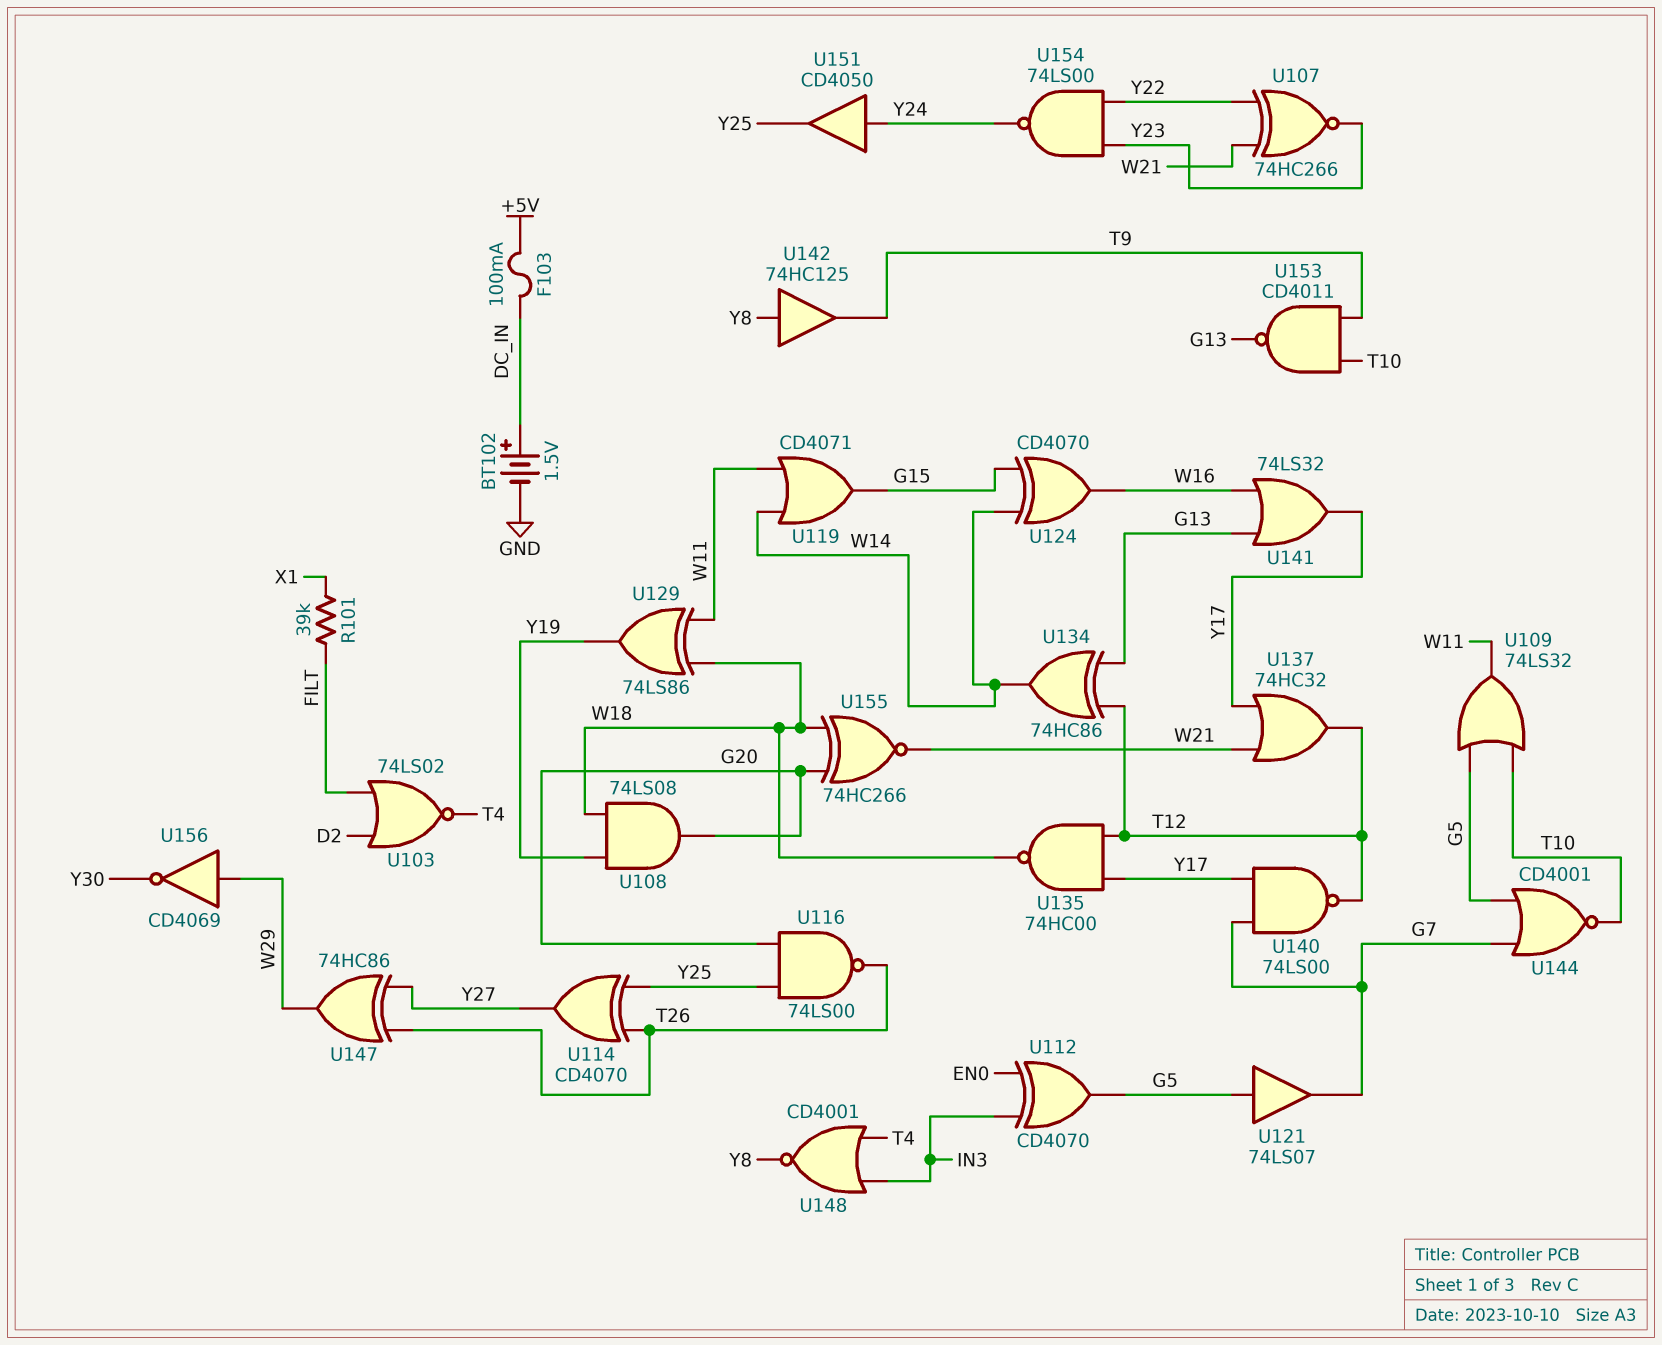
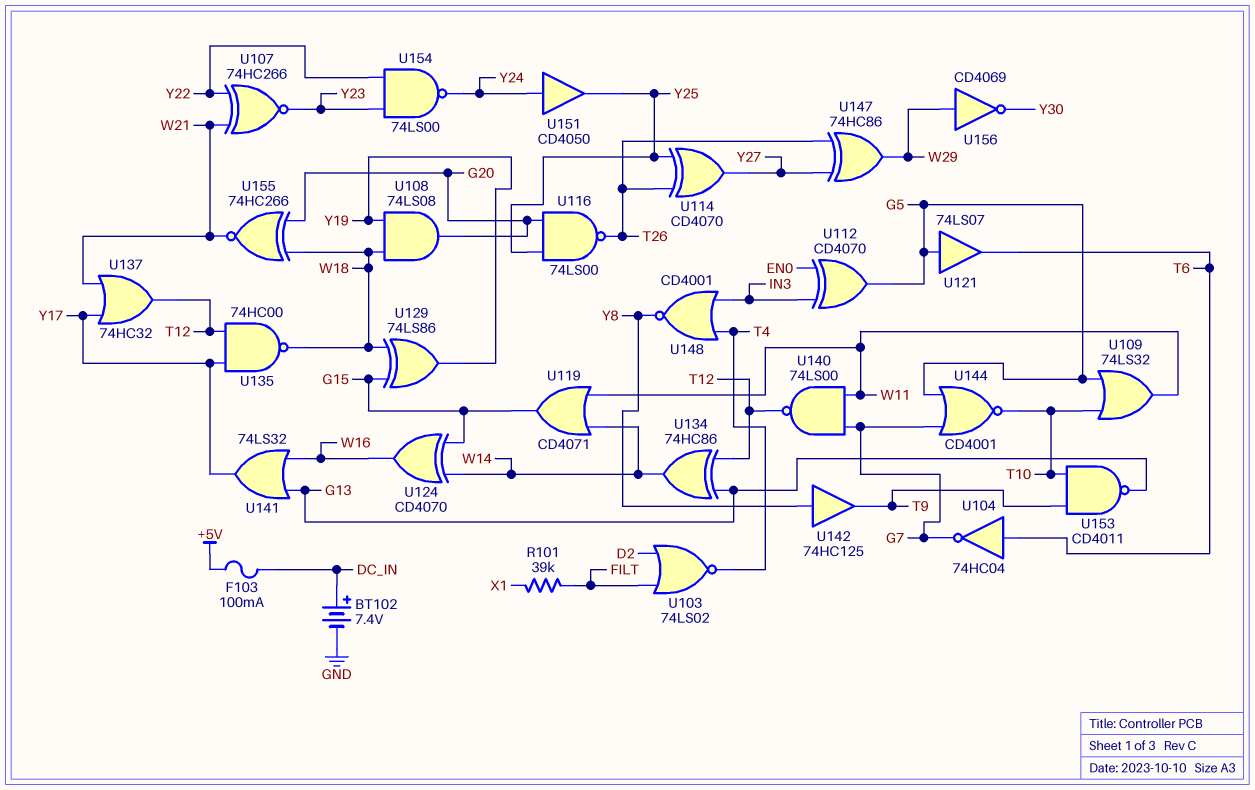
BT102: 1.5V (plus DC_IN, minus GND) -> 7.4V (plus DC_IN, minus GND)
U104: none -> NOT 74HC04 (in T6, out G7)
U121: buffer 74LS07 (in G5, out G7) -> buffer 74LS07 (in G5, out T6)
U129: XOR 74LS86 (in W11, in W18, out Y19) -> XOR 74LS86 (in G15, in W18, out Y19)
U140: NAND 74LS00 (in G7, in Y17, out T12) -> NAND 74LS00 (in G7, in W11, out T12)

